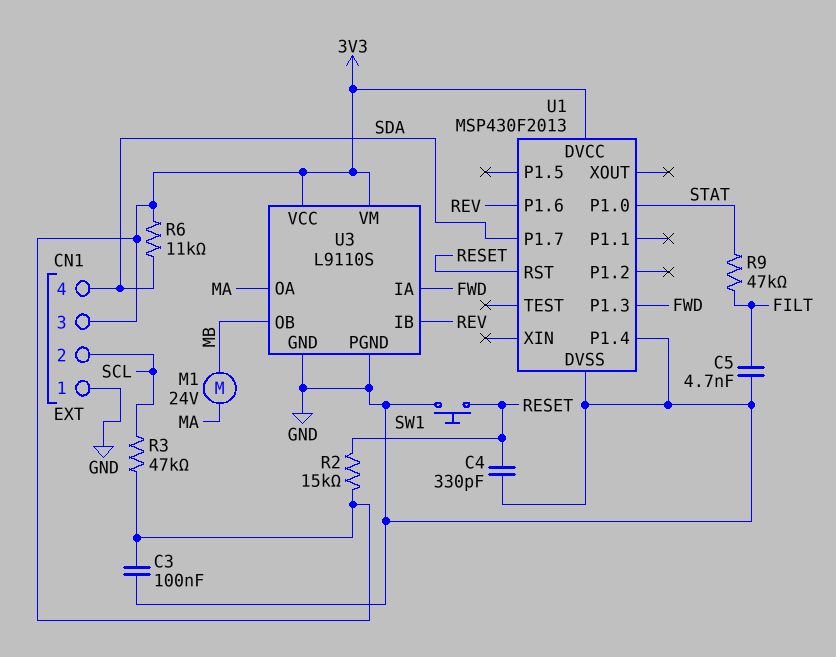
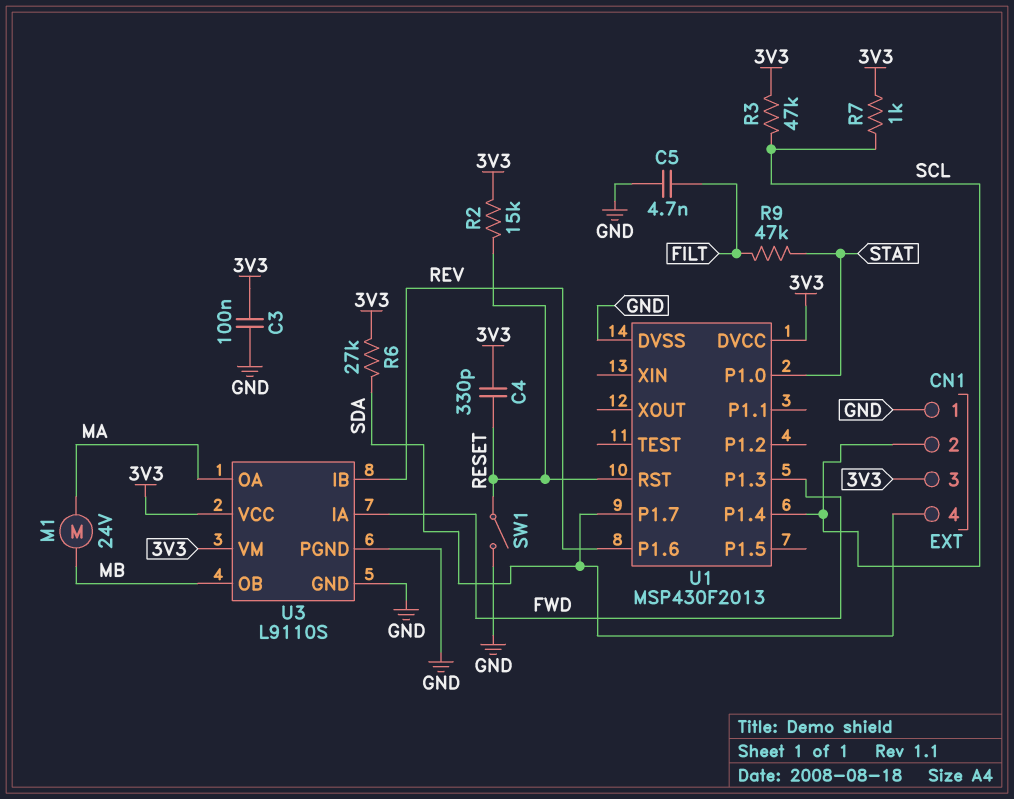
C4: 330pF (GND, RESET) -> 330pF (3V3, RESET)
R6: 11k (3V3, SDA) -> 27k (3V3, SDA)
R7: none -> 1k (3V3, SCL)
SW1: button (GND, RESET) -> switch (GND, RESET)
U1 pin P1.4: GND -> SCL

